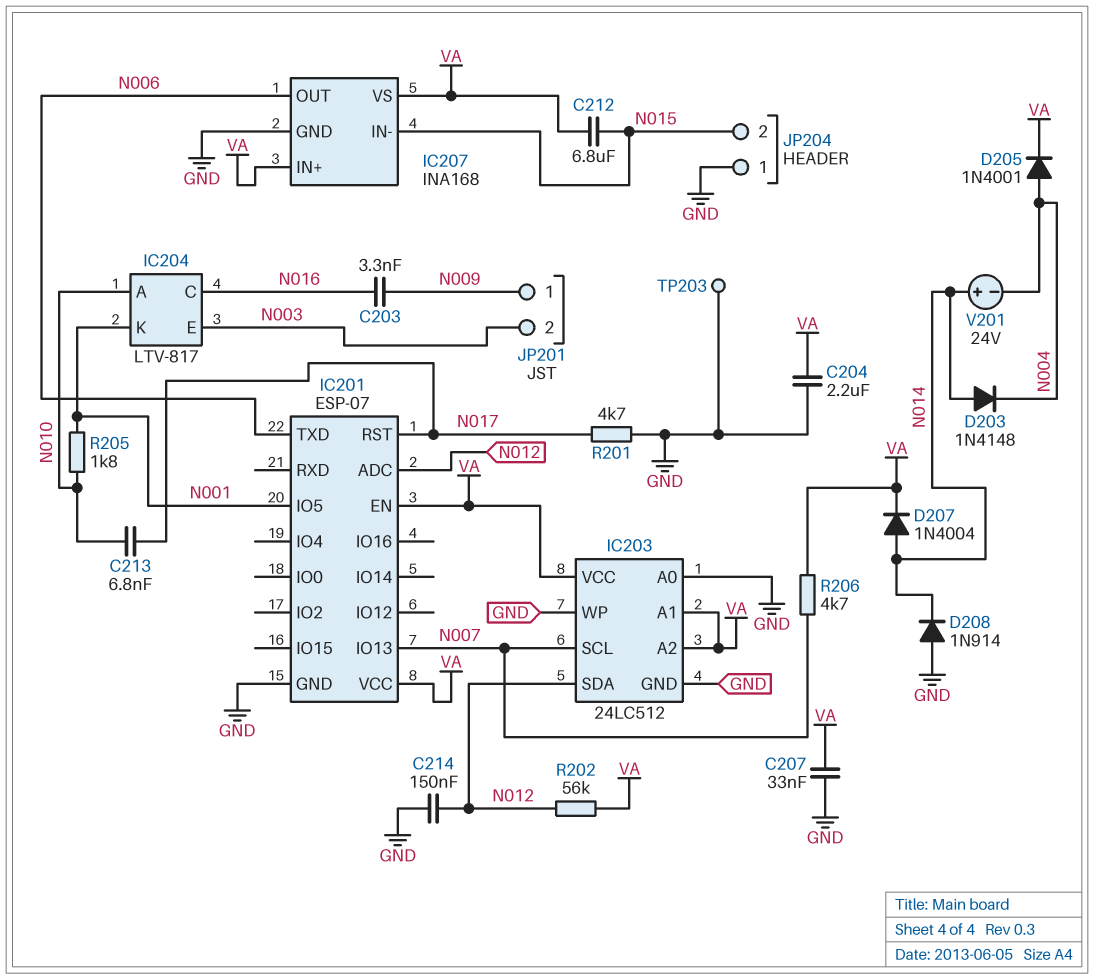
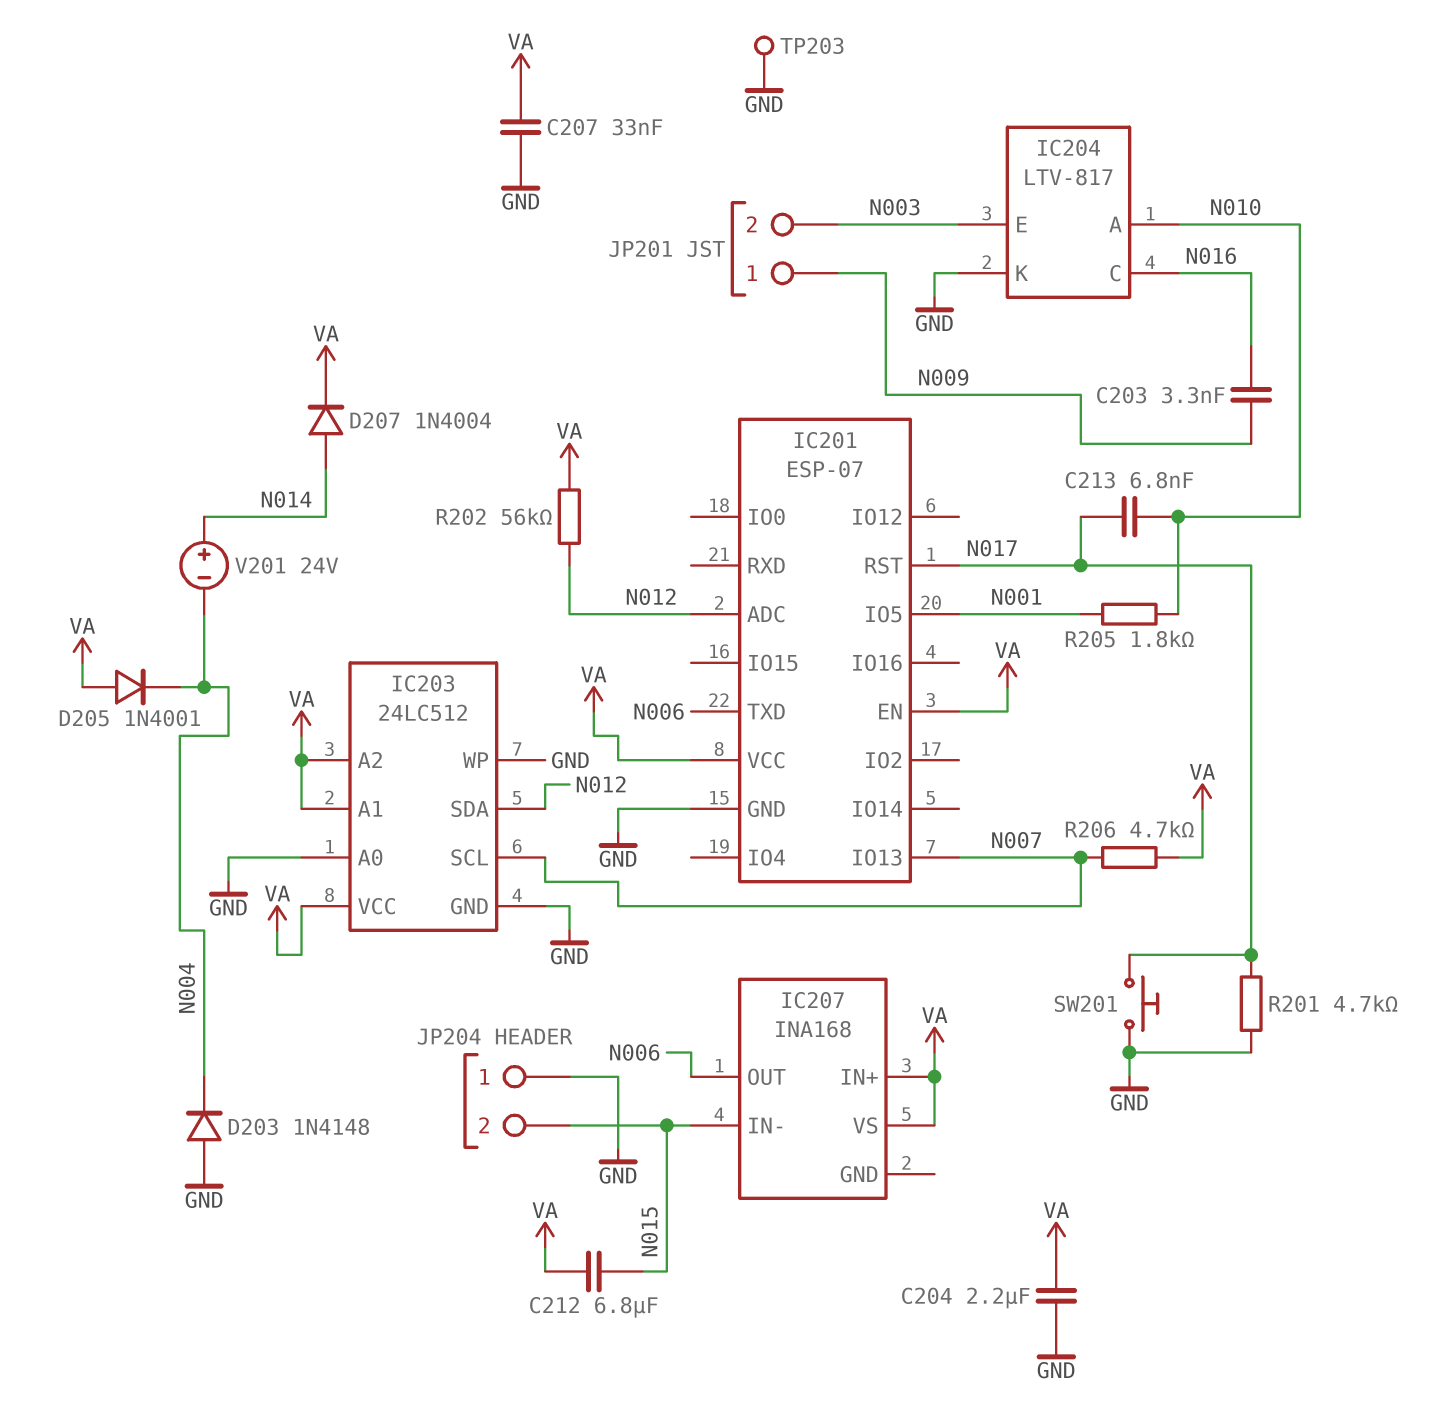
C214: 150nF (GND, N012) -> none
D203: diode 1N4148 (A N014, K N004) -> diode 1N4148 (A GND, K N004)
D205: diode 1N4001 (A N004, K VA) -> diode 1N4001 (A VA, K N004)
D208: diode 1N914 (A GND, K N014) -> none
IC204 pin K: N001 -> GND
IC207 pin GND: GND -> none
SW201: none -> button (GND, N017)

